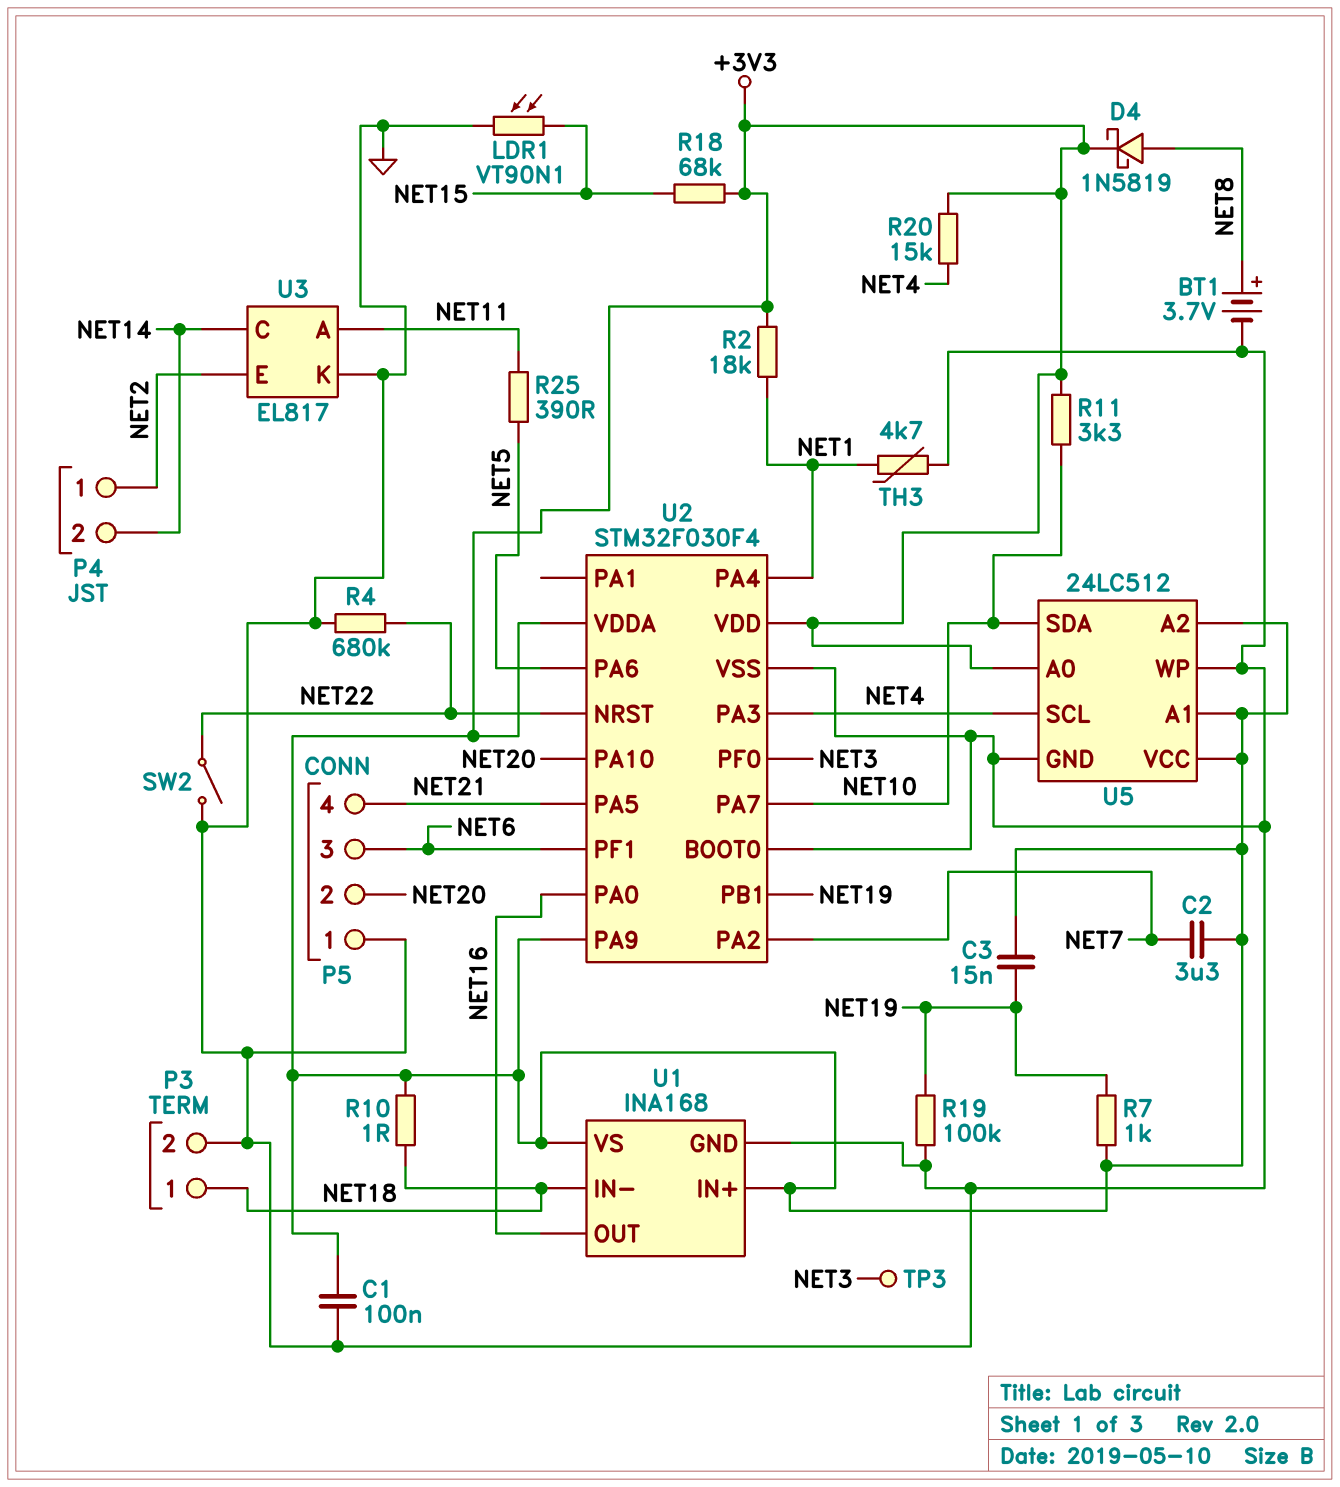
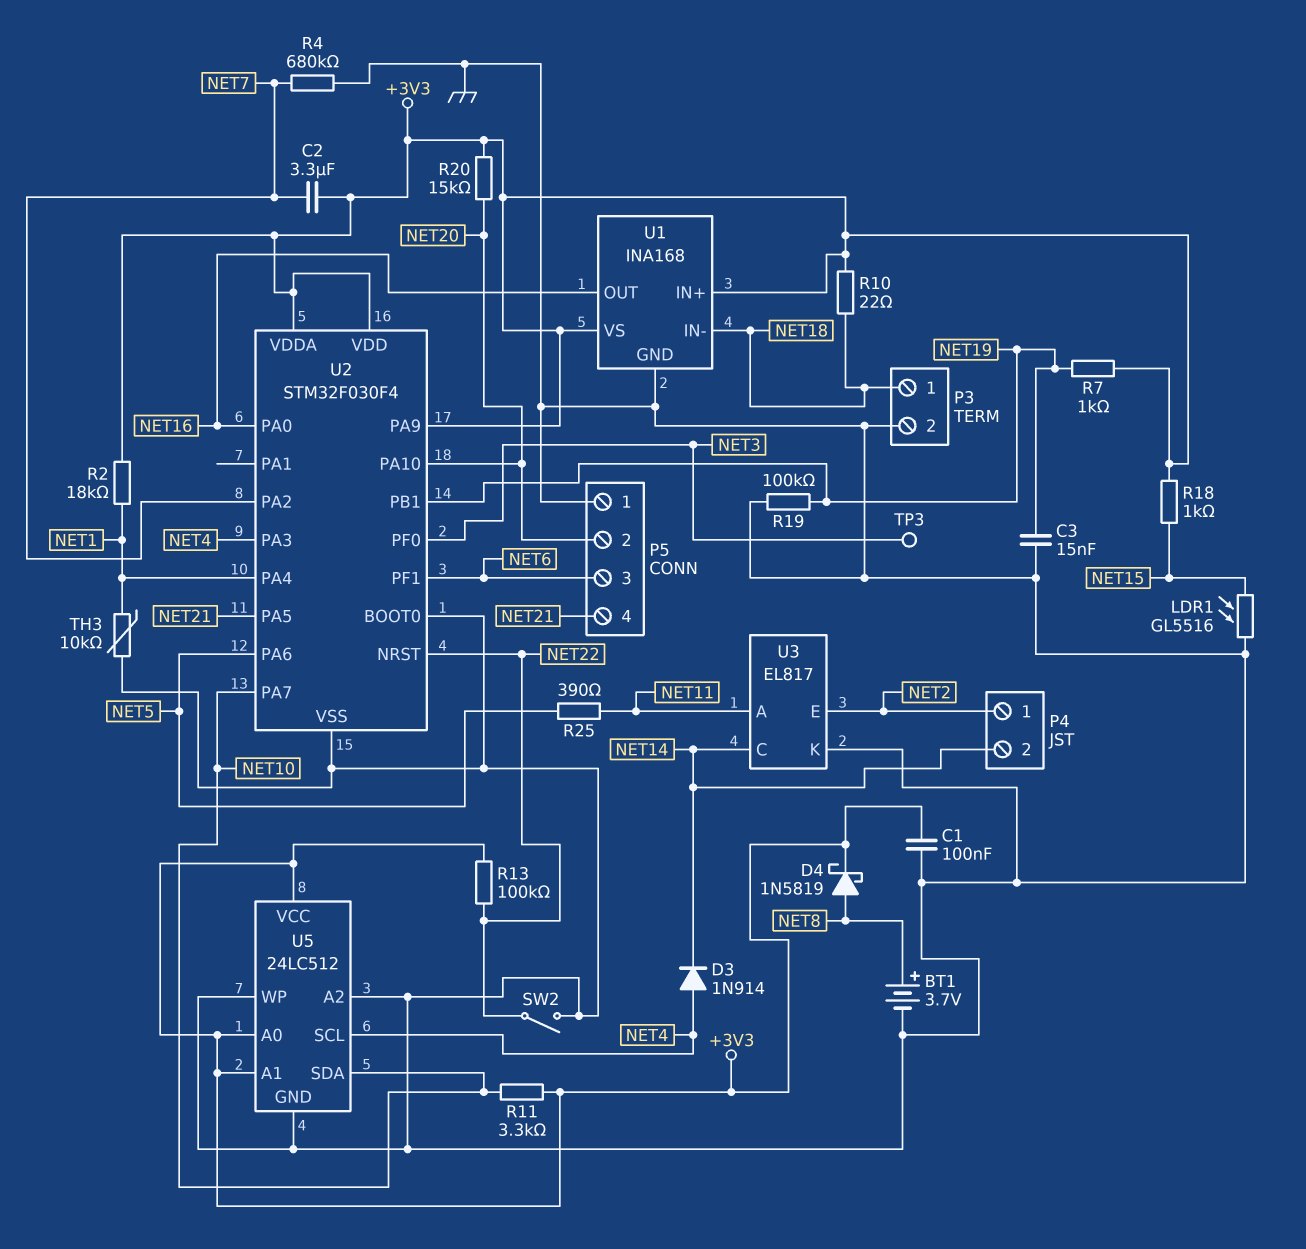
C3: 15nF (+3V3, NET19) -> 15nF (GND, NET19)
D3: none -> diode 1N914 (A NET4, K NET14)
LDR1: VT90N1 (GND, NET15) -> GL5516 (GND, NET15)
R4: 680k (GND, NET22) -> 680k (GND, NET7)
R10: 1 (+3V3, NET18) -> 22 (+3V3, NET18)
R13: none -> 100k (+3V3, NET22)
R18: 68k (+3V3, NET15) -> 1k (+3V3, NET15)
R20: 15k (+3V3, NET4) -> 15k (+3V3, NET20)
TH3: 4.7k (GND, NET1) -> 10k (GND, NET1)
U5 pin A2: +3V3 -> GND

